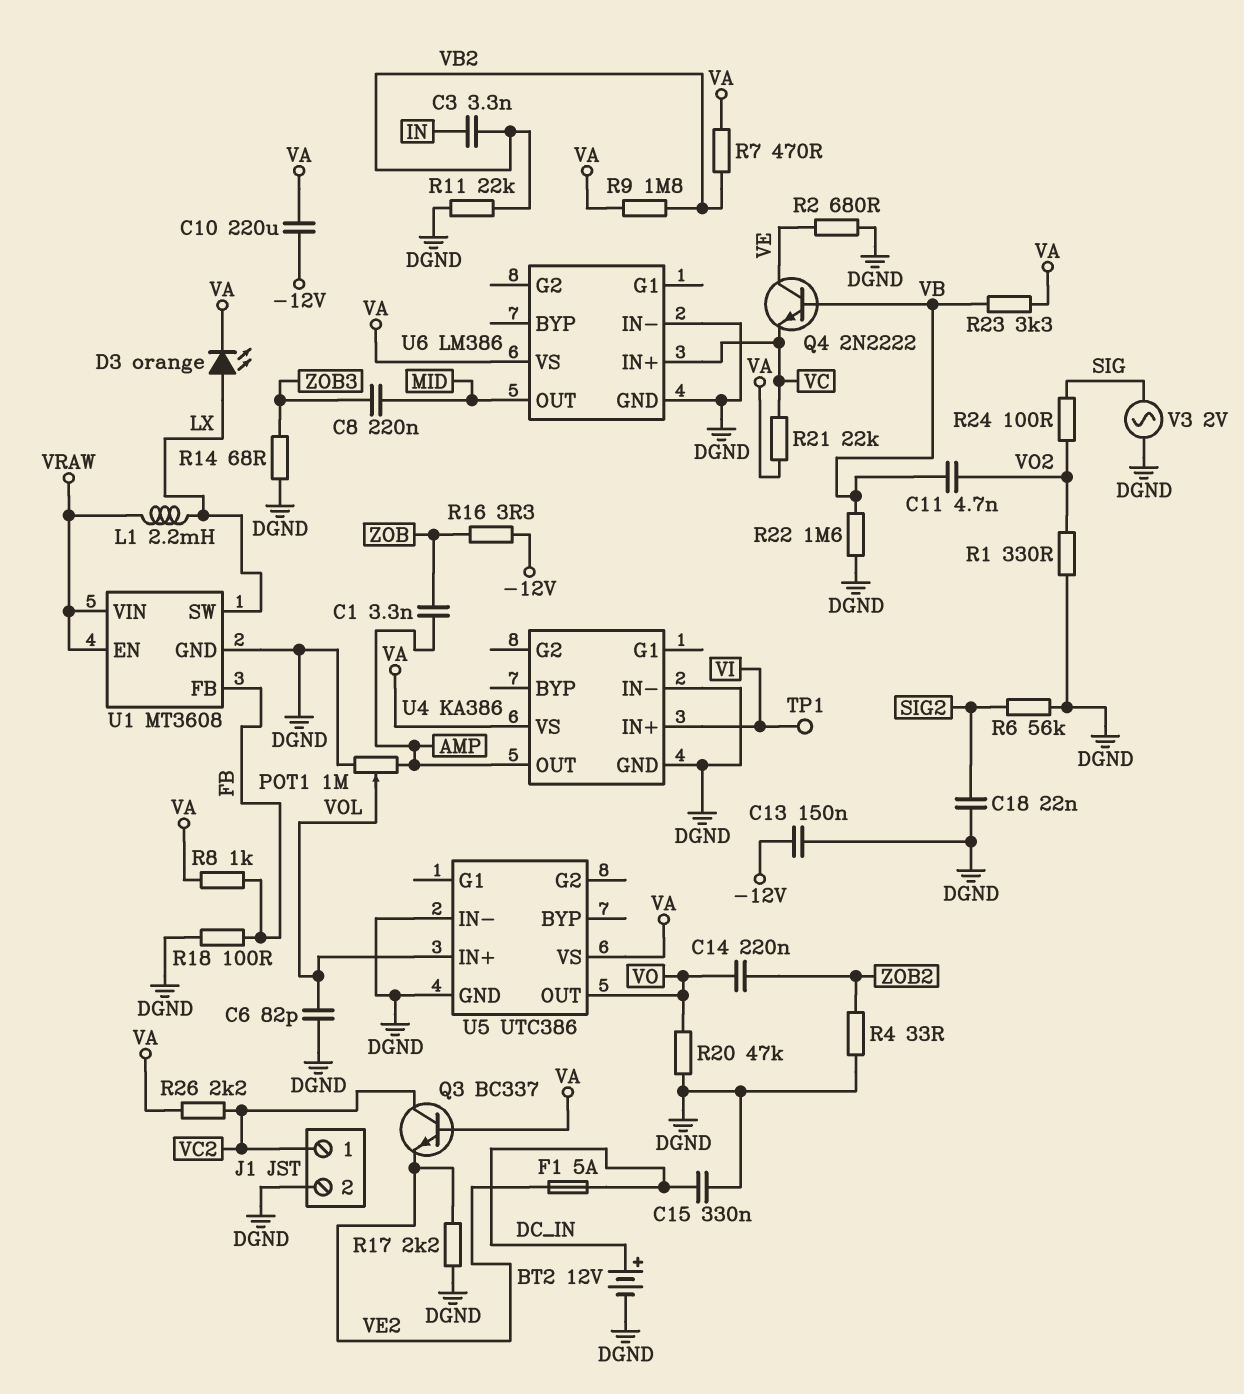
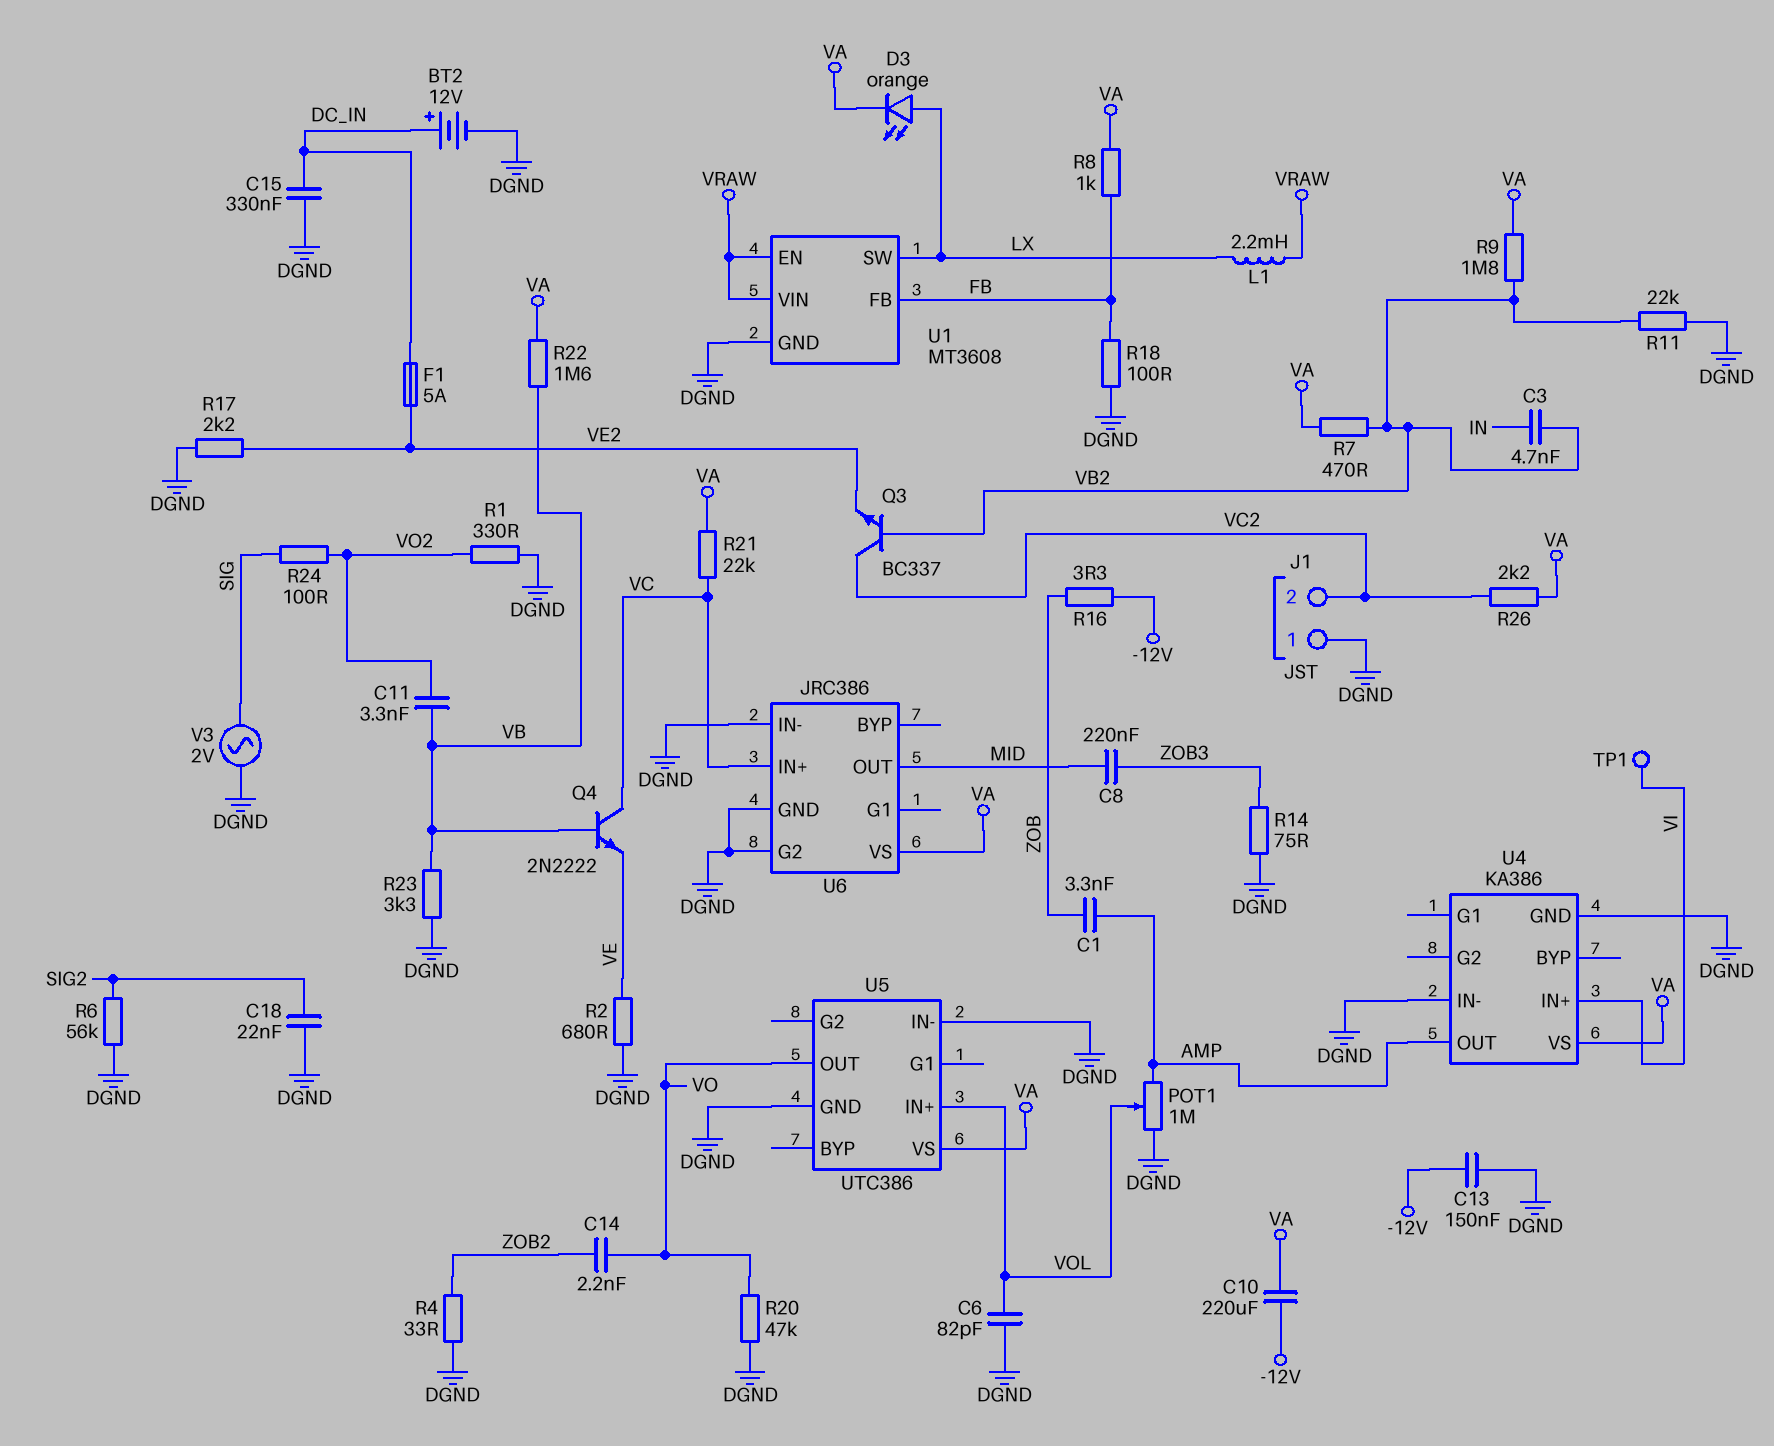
C3: 3.3nF (IN, VB2) -> 4.7nF (IN, VB2)
C11: 4.7nF (VB, VO2) -> 3.3nF (VB, VO2)
C14: 220nF (VO, ZOB2) -> 2.2nF (VO, ZOB2)
J1 pin 1: VC2 -> DGND
J1 pin 2: DGND -> VC2
Q3: NPN BC337 (B VA, C VC2, E VE2) -> NPN BC337 (B VB2, C VC2, E VE2)
Q4: NPN 2N2222 (B VB, C VE, E VC) -> NPN 2N2222 (B VB, C VC, E VE)
R14: 68 (DGND, ZOB3) -> 75 (DGND, ZOB3)
R22: 1.6M (DGND, VB) -> 1.6M (VA, VB)
R23: 3.3k (VA, VB) -> 3.3k (DGND, VB)
U6: LM386 -> JRC386
U6 pin G2: none -> DGND

